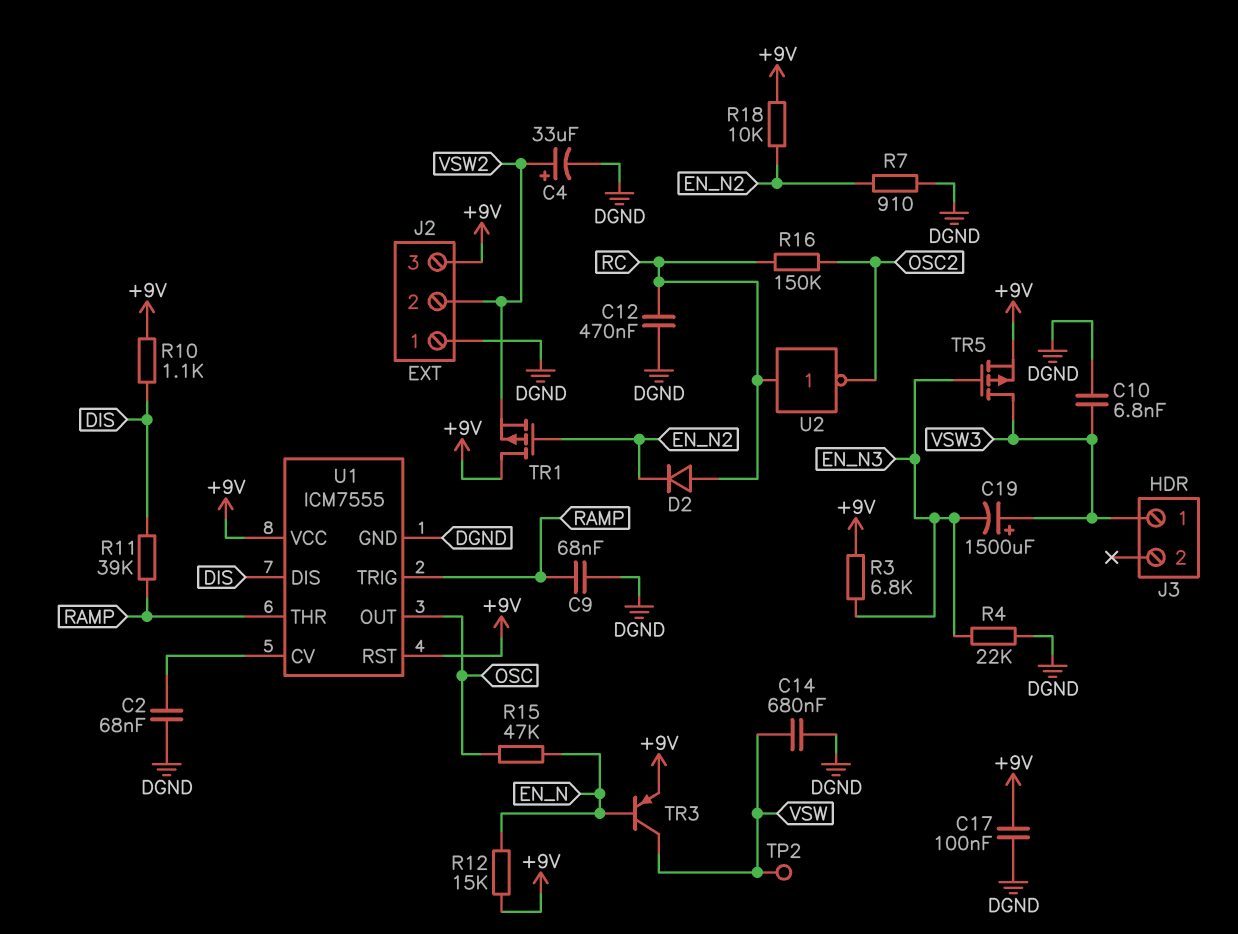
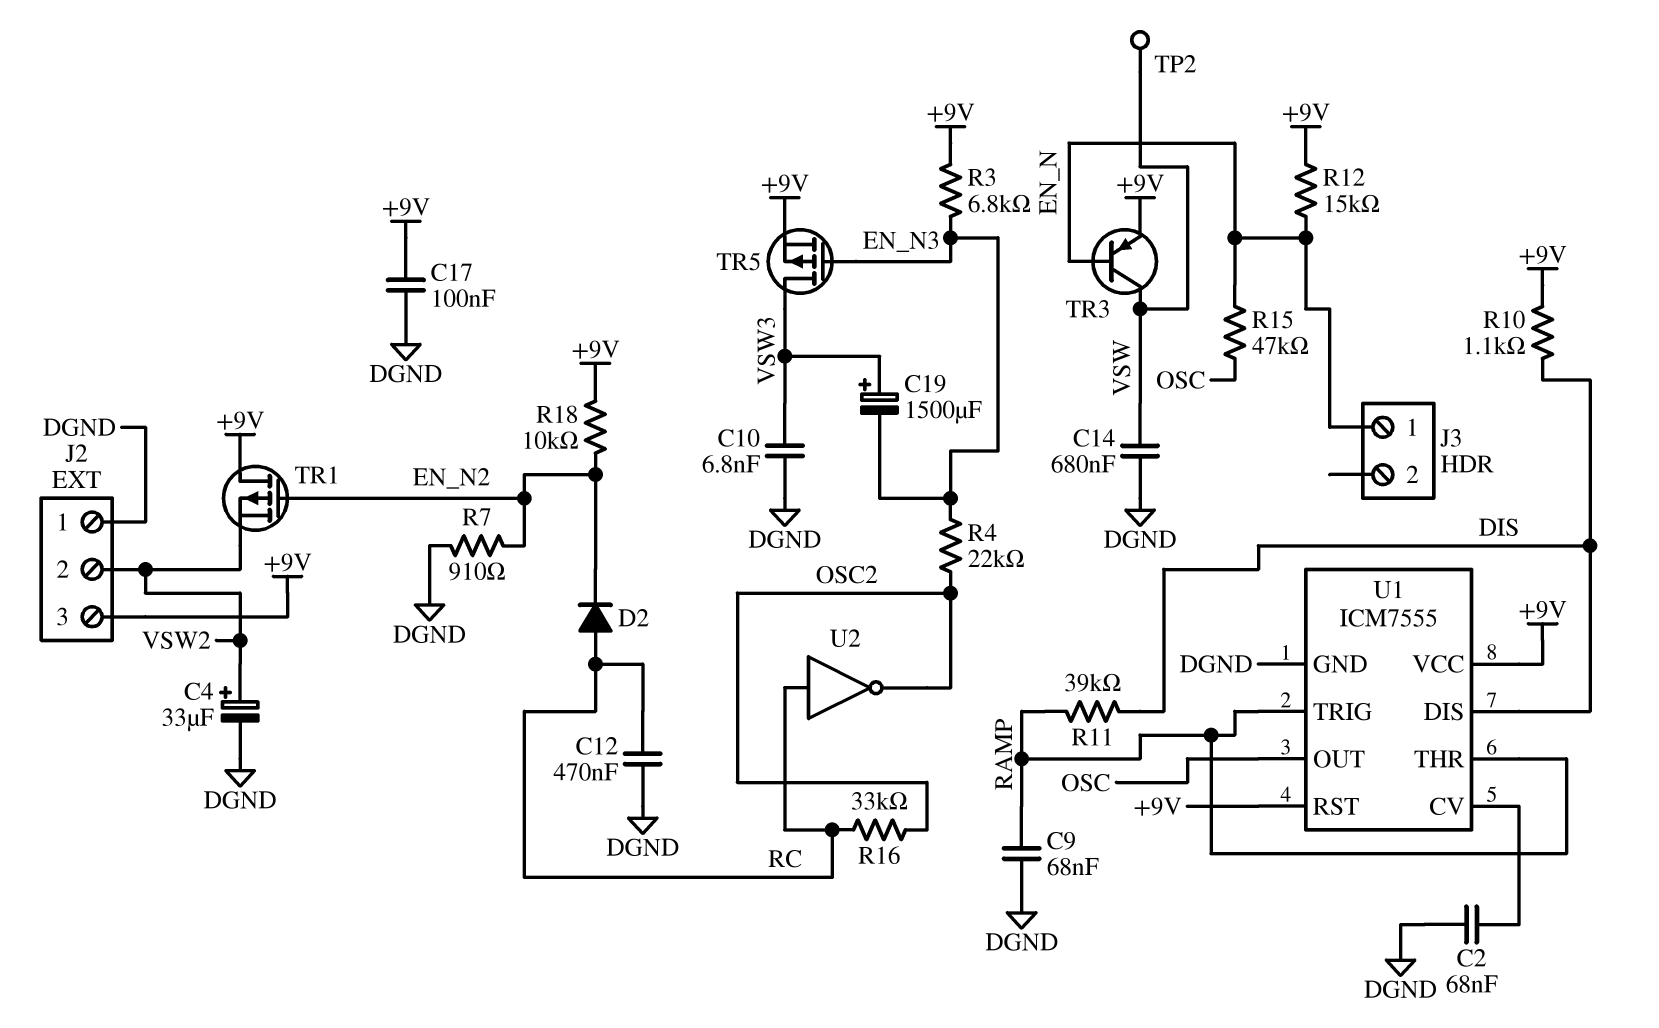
J3 pin 1: VSW3 -> EN_N
R4: 22k (DGND, EN_N3) -> 22k (EN_N3, OSC2)
R16: 150k (OSC2, RC) -> 33k (OSC2, RC)

